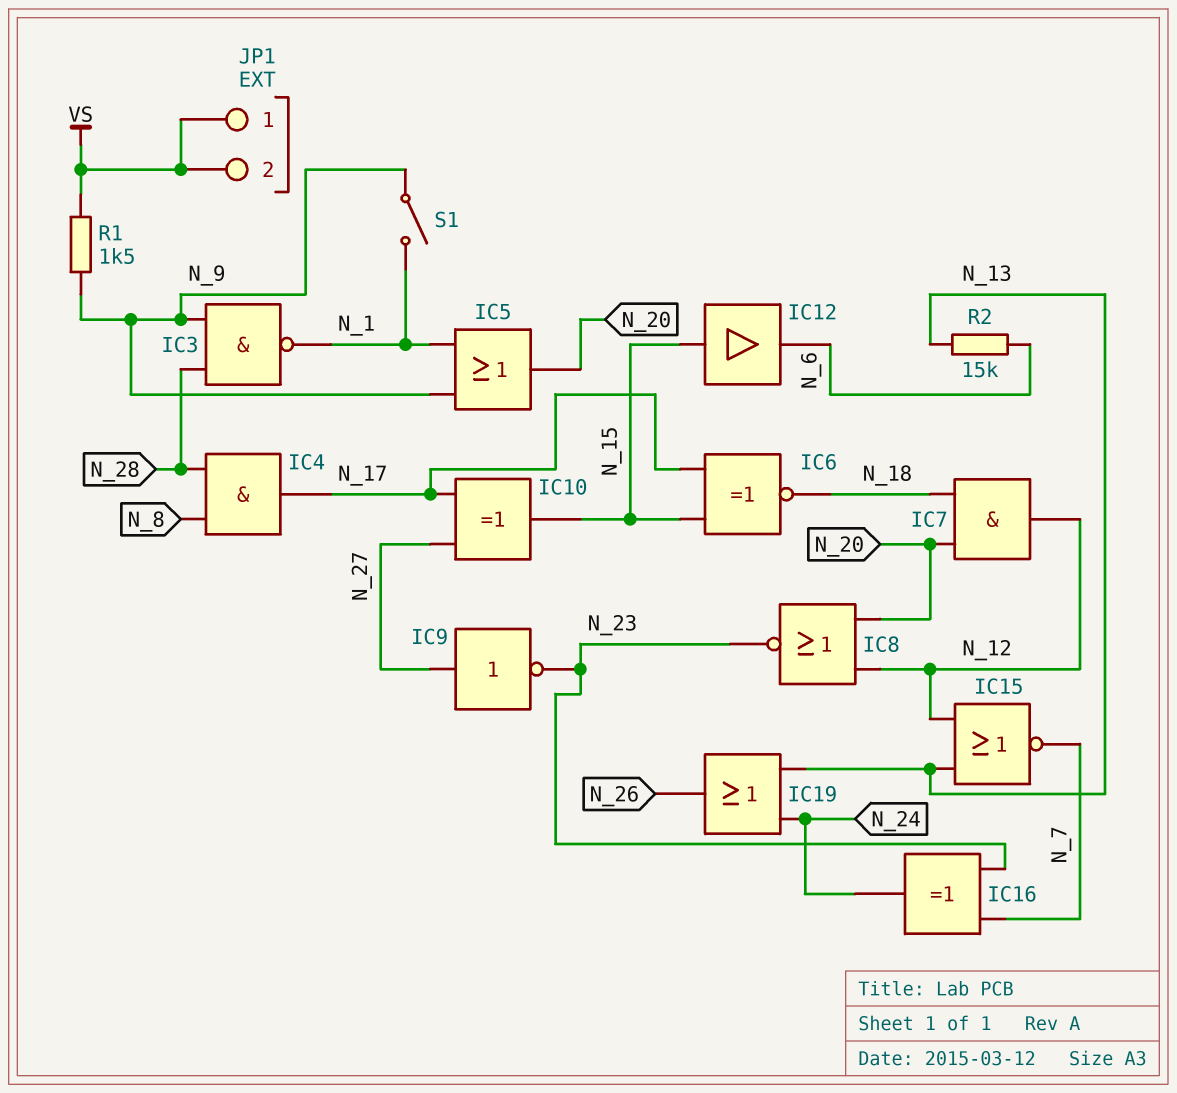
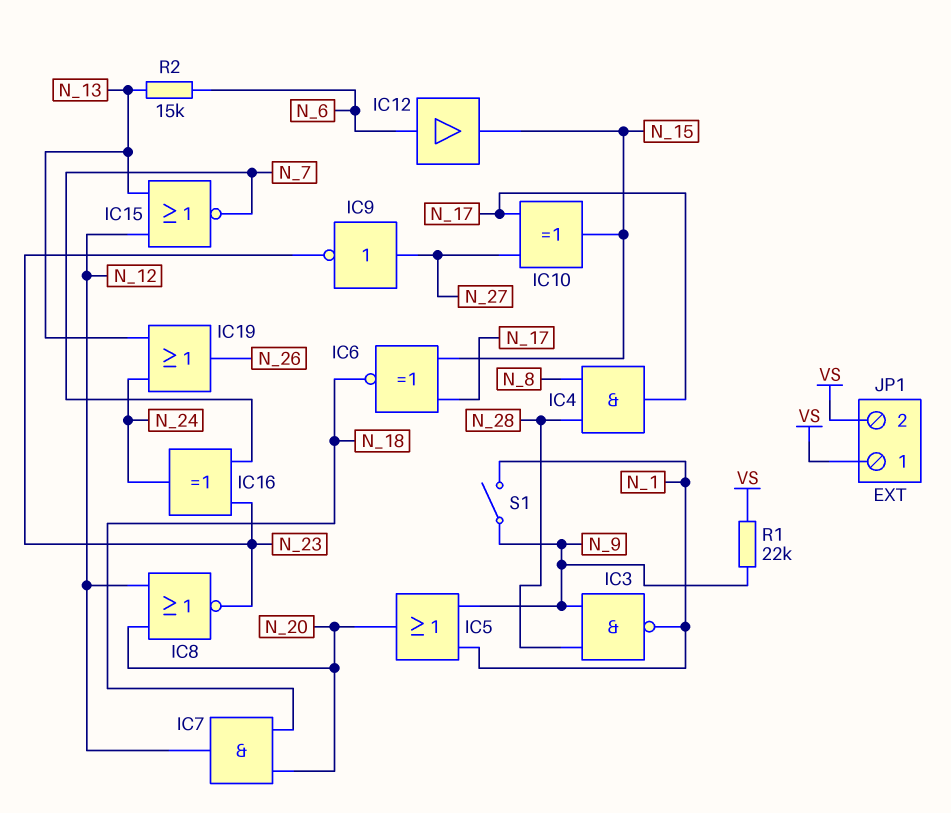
IC12: buffer (in N_15, out N_6) -> buffer (in N_6, out N_15)
R1: 1.5k (N_9, VS) -> 22k (N_9, VS)

